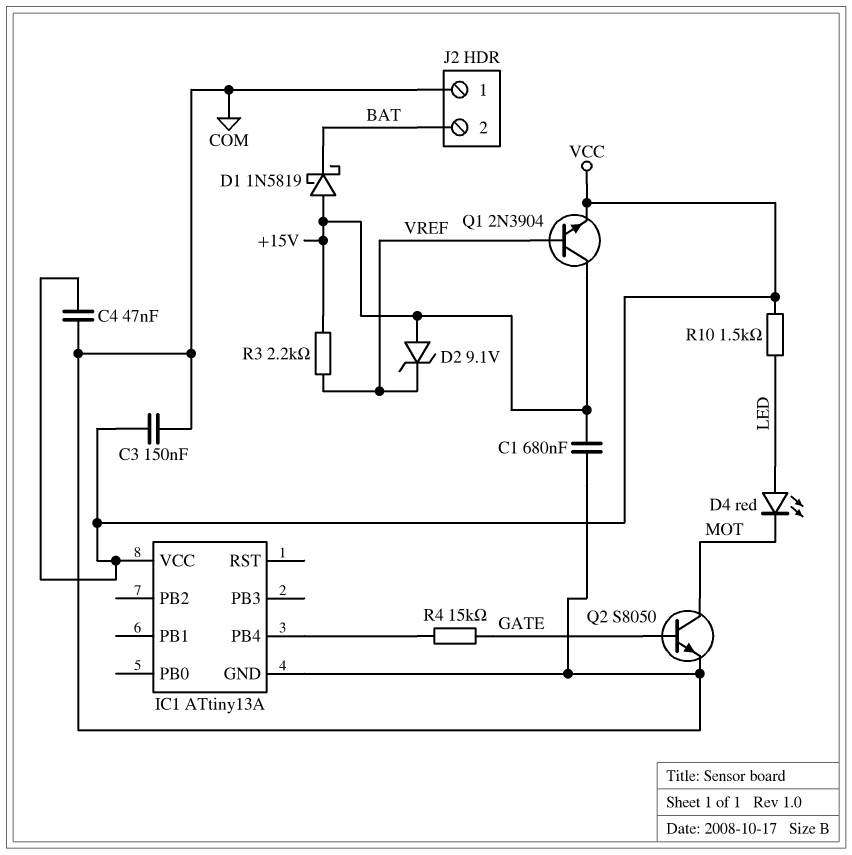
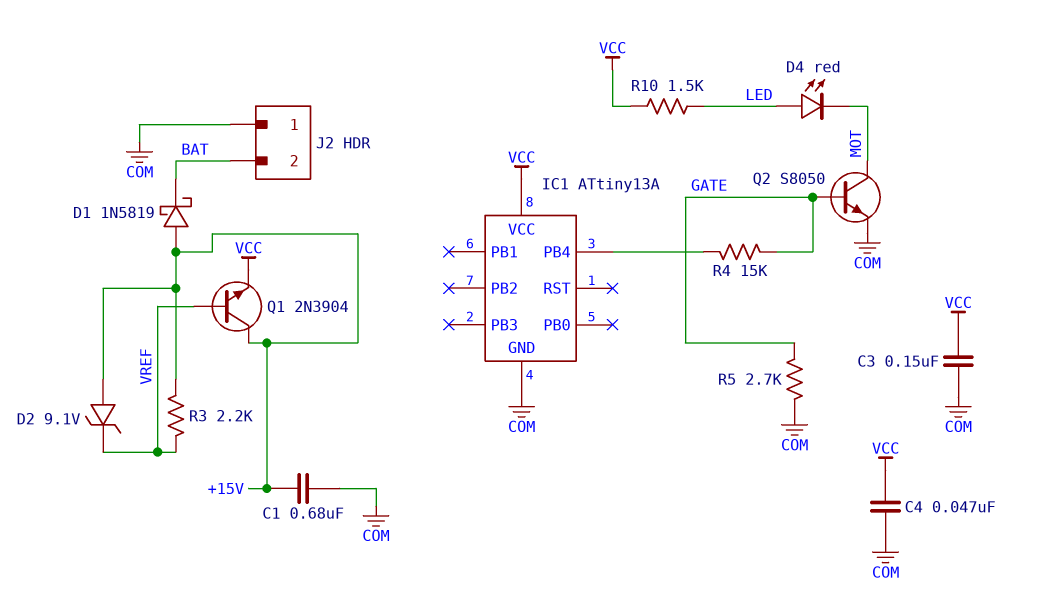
R5: none -> 2.7k (COM, GATE)

